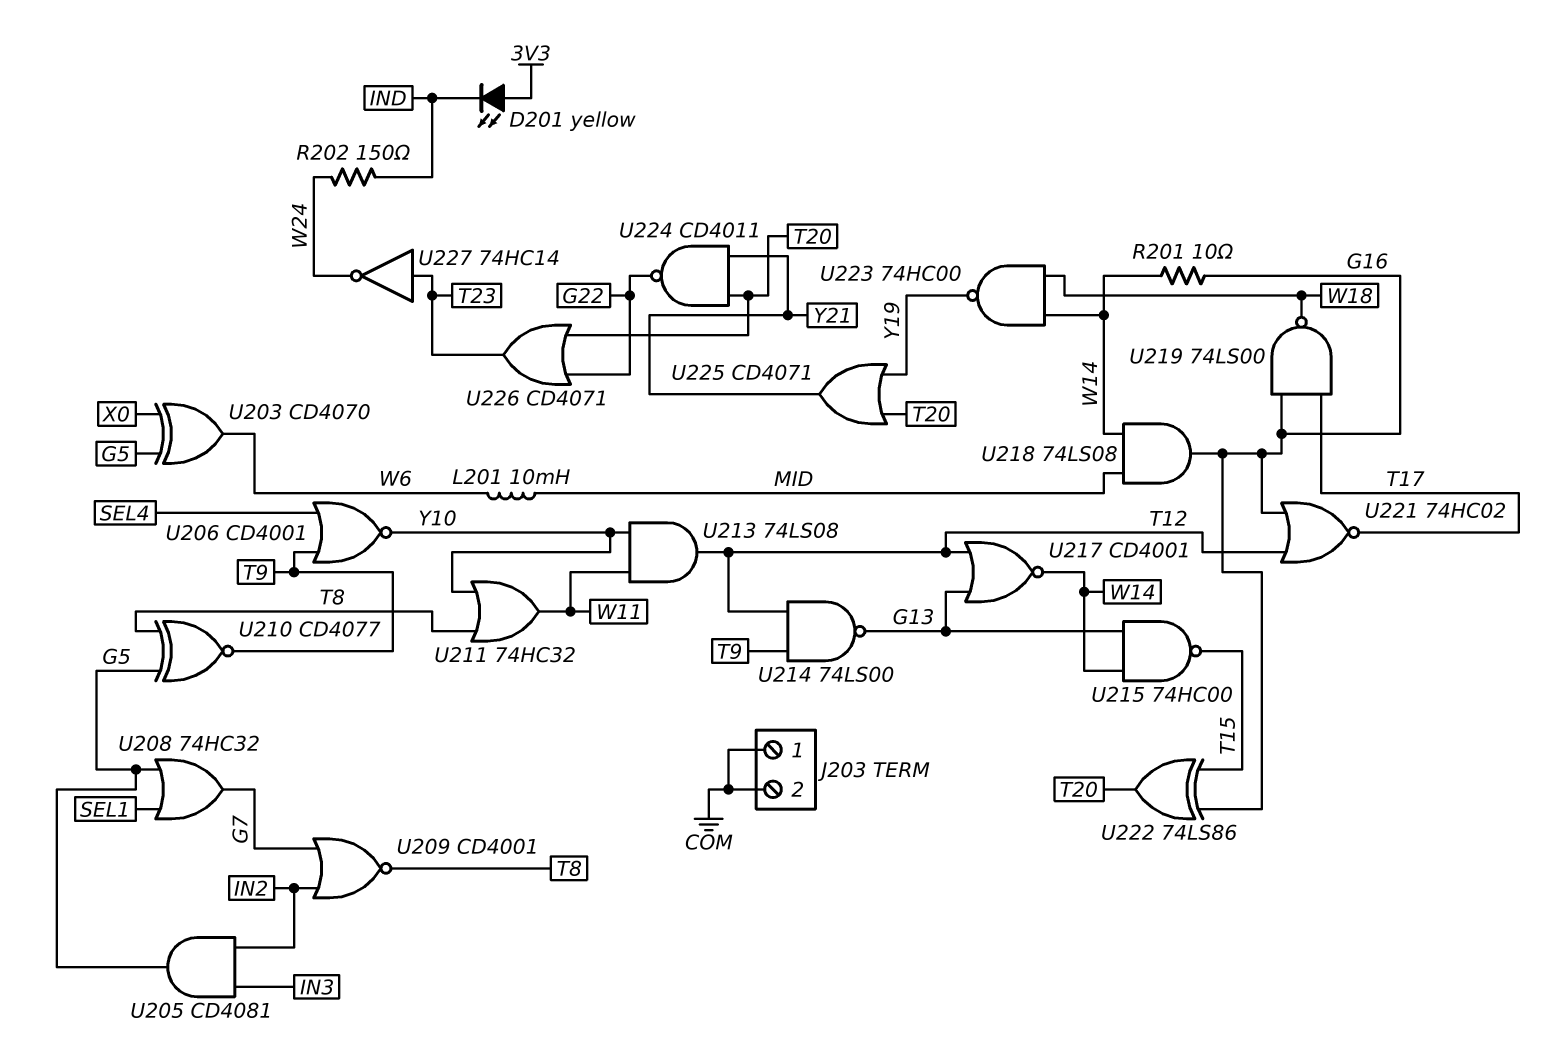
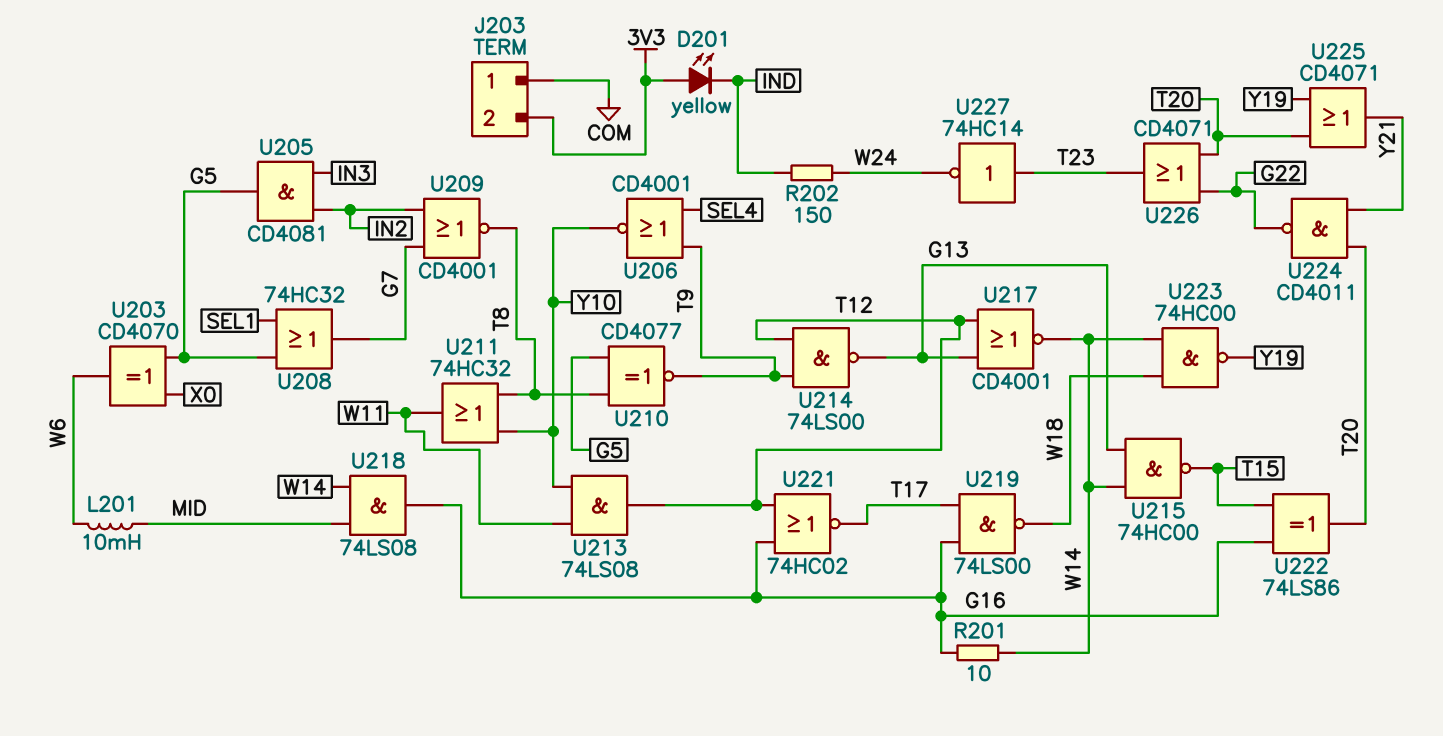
J203 pin 2: COM -> 3V3

